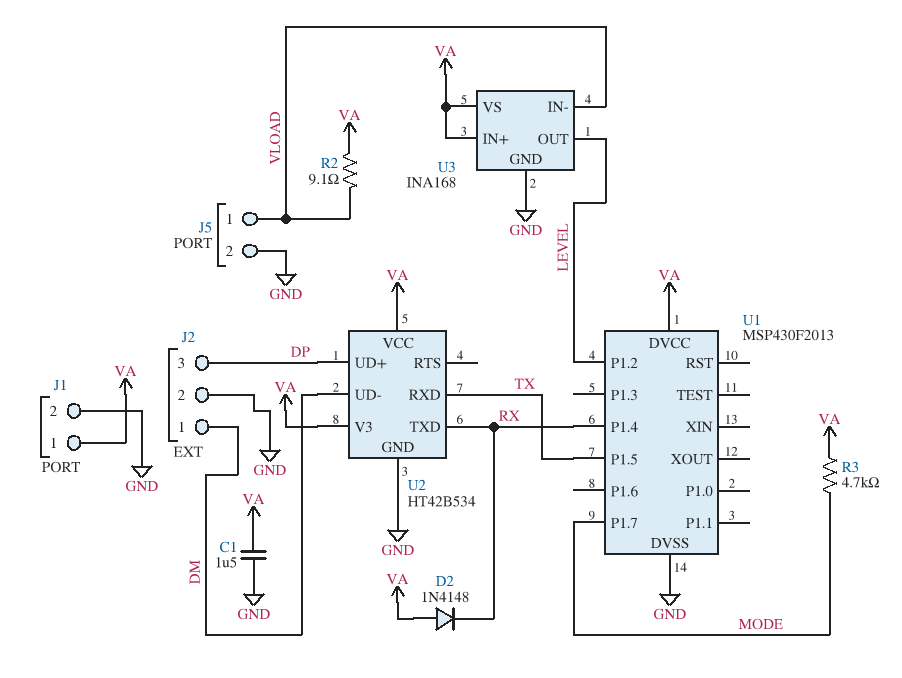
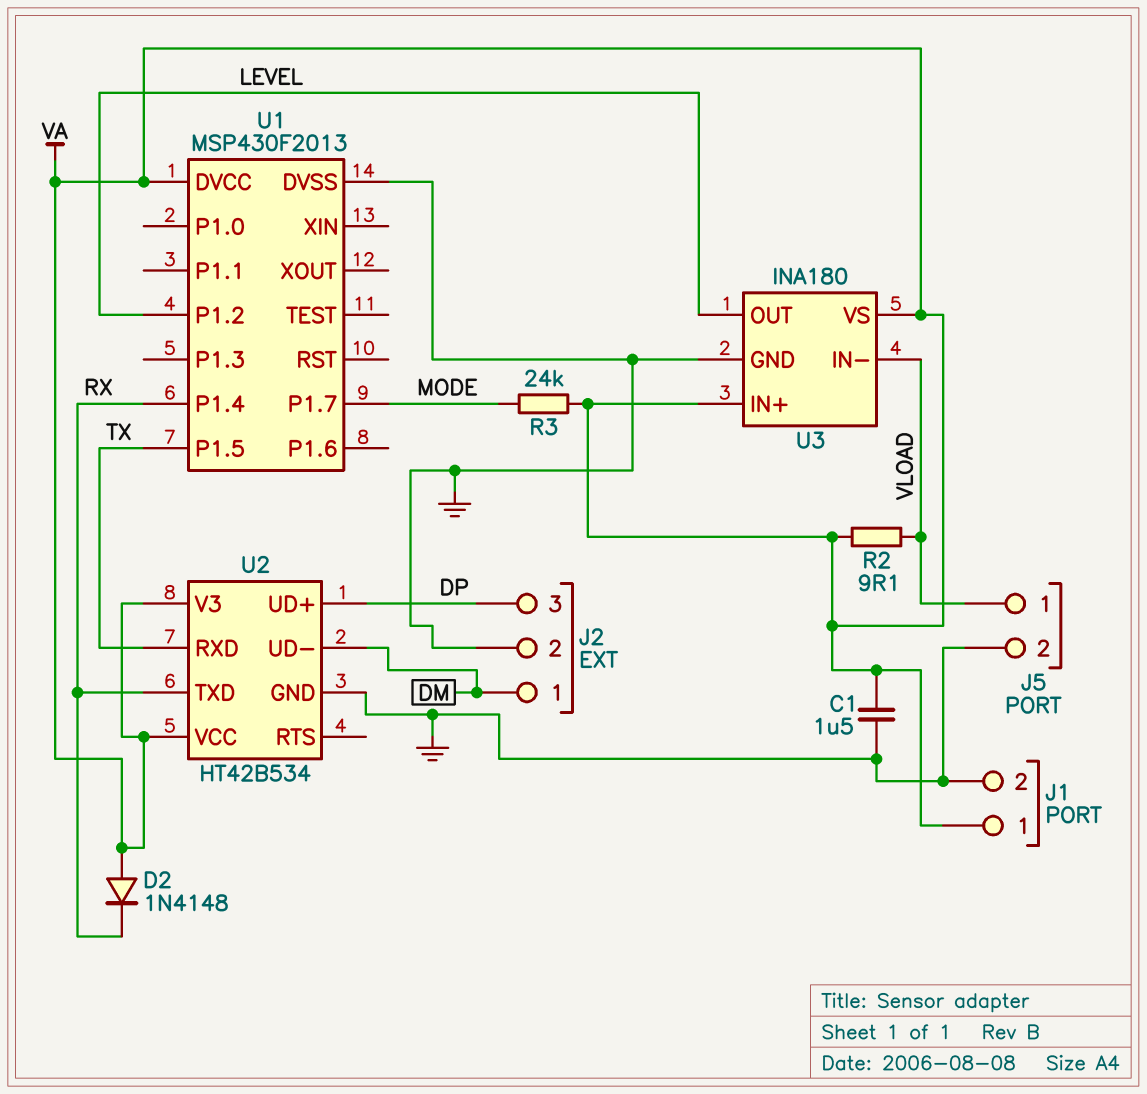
R3: 4.7k (MODE, VA) -> 24k (MODE, VA)
U3: INA168 -> INA180

